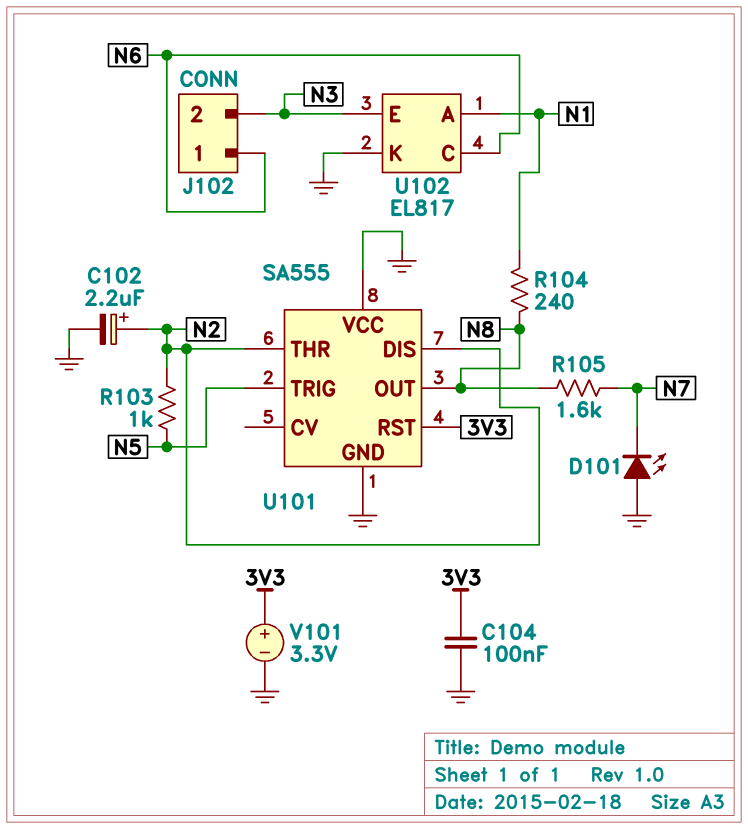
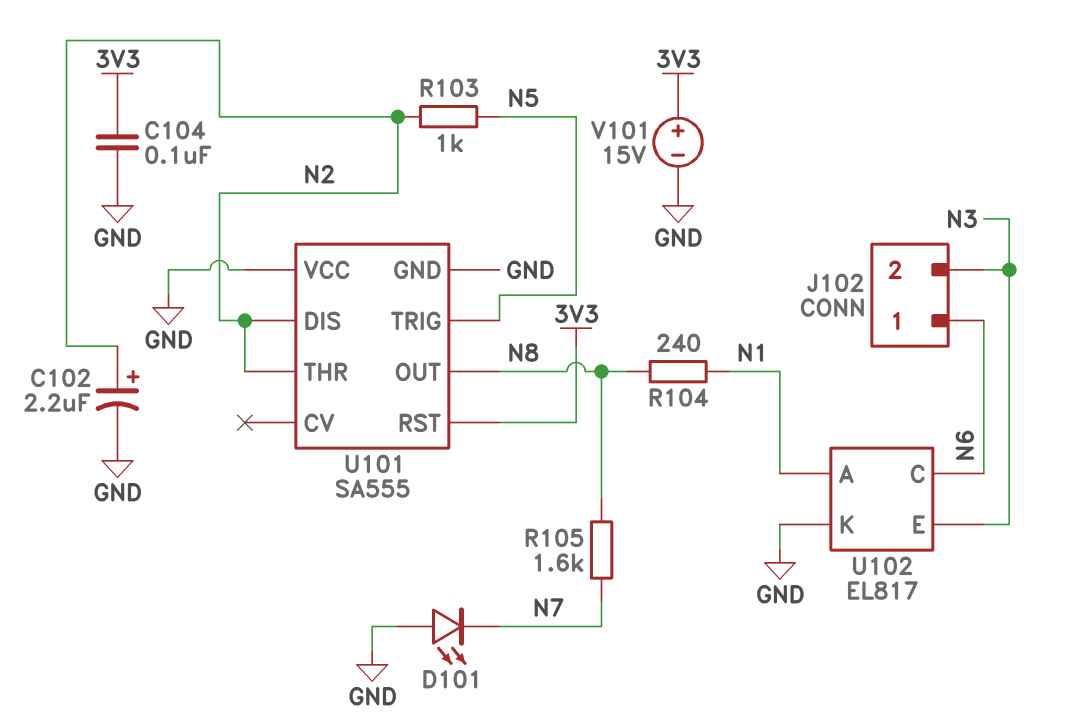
V101: 3.3V (plus 3V3, minus GND) -> 15V (plus 3V3, minus GND)

